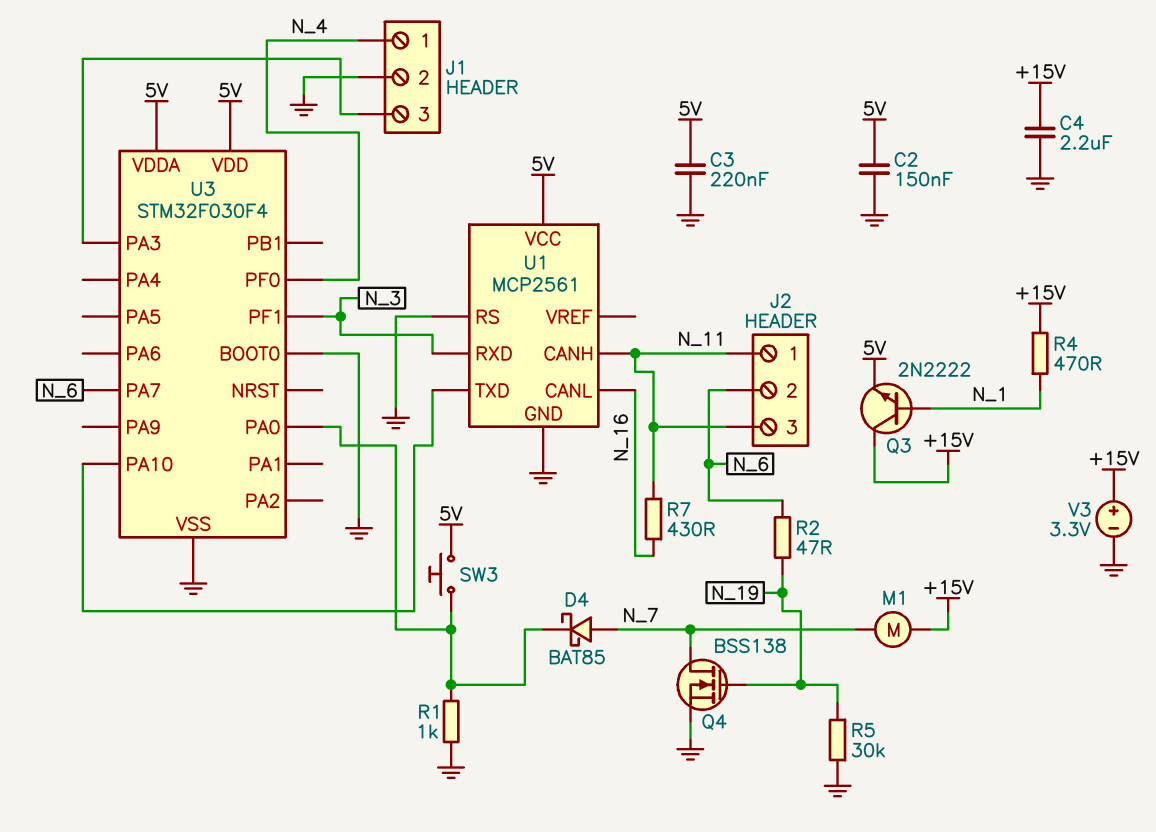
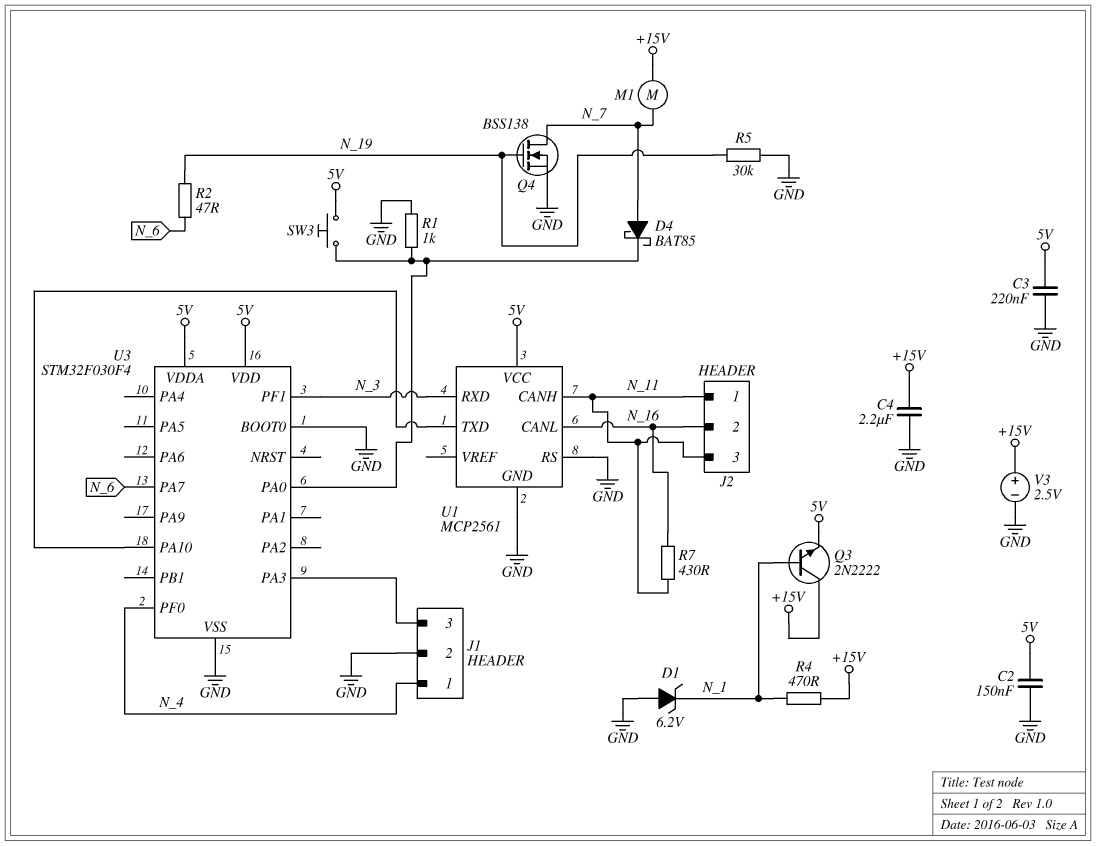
D1: none -> zener 6.2V (A GND, K N_1)
J2 pin 2: N_6 -> N_16
V3: 3.3V (plus +15V, minus GND) -> 2.5V (plus +15V, minus GND)

